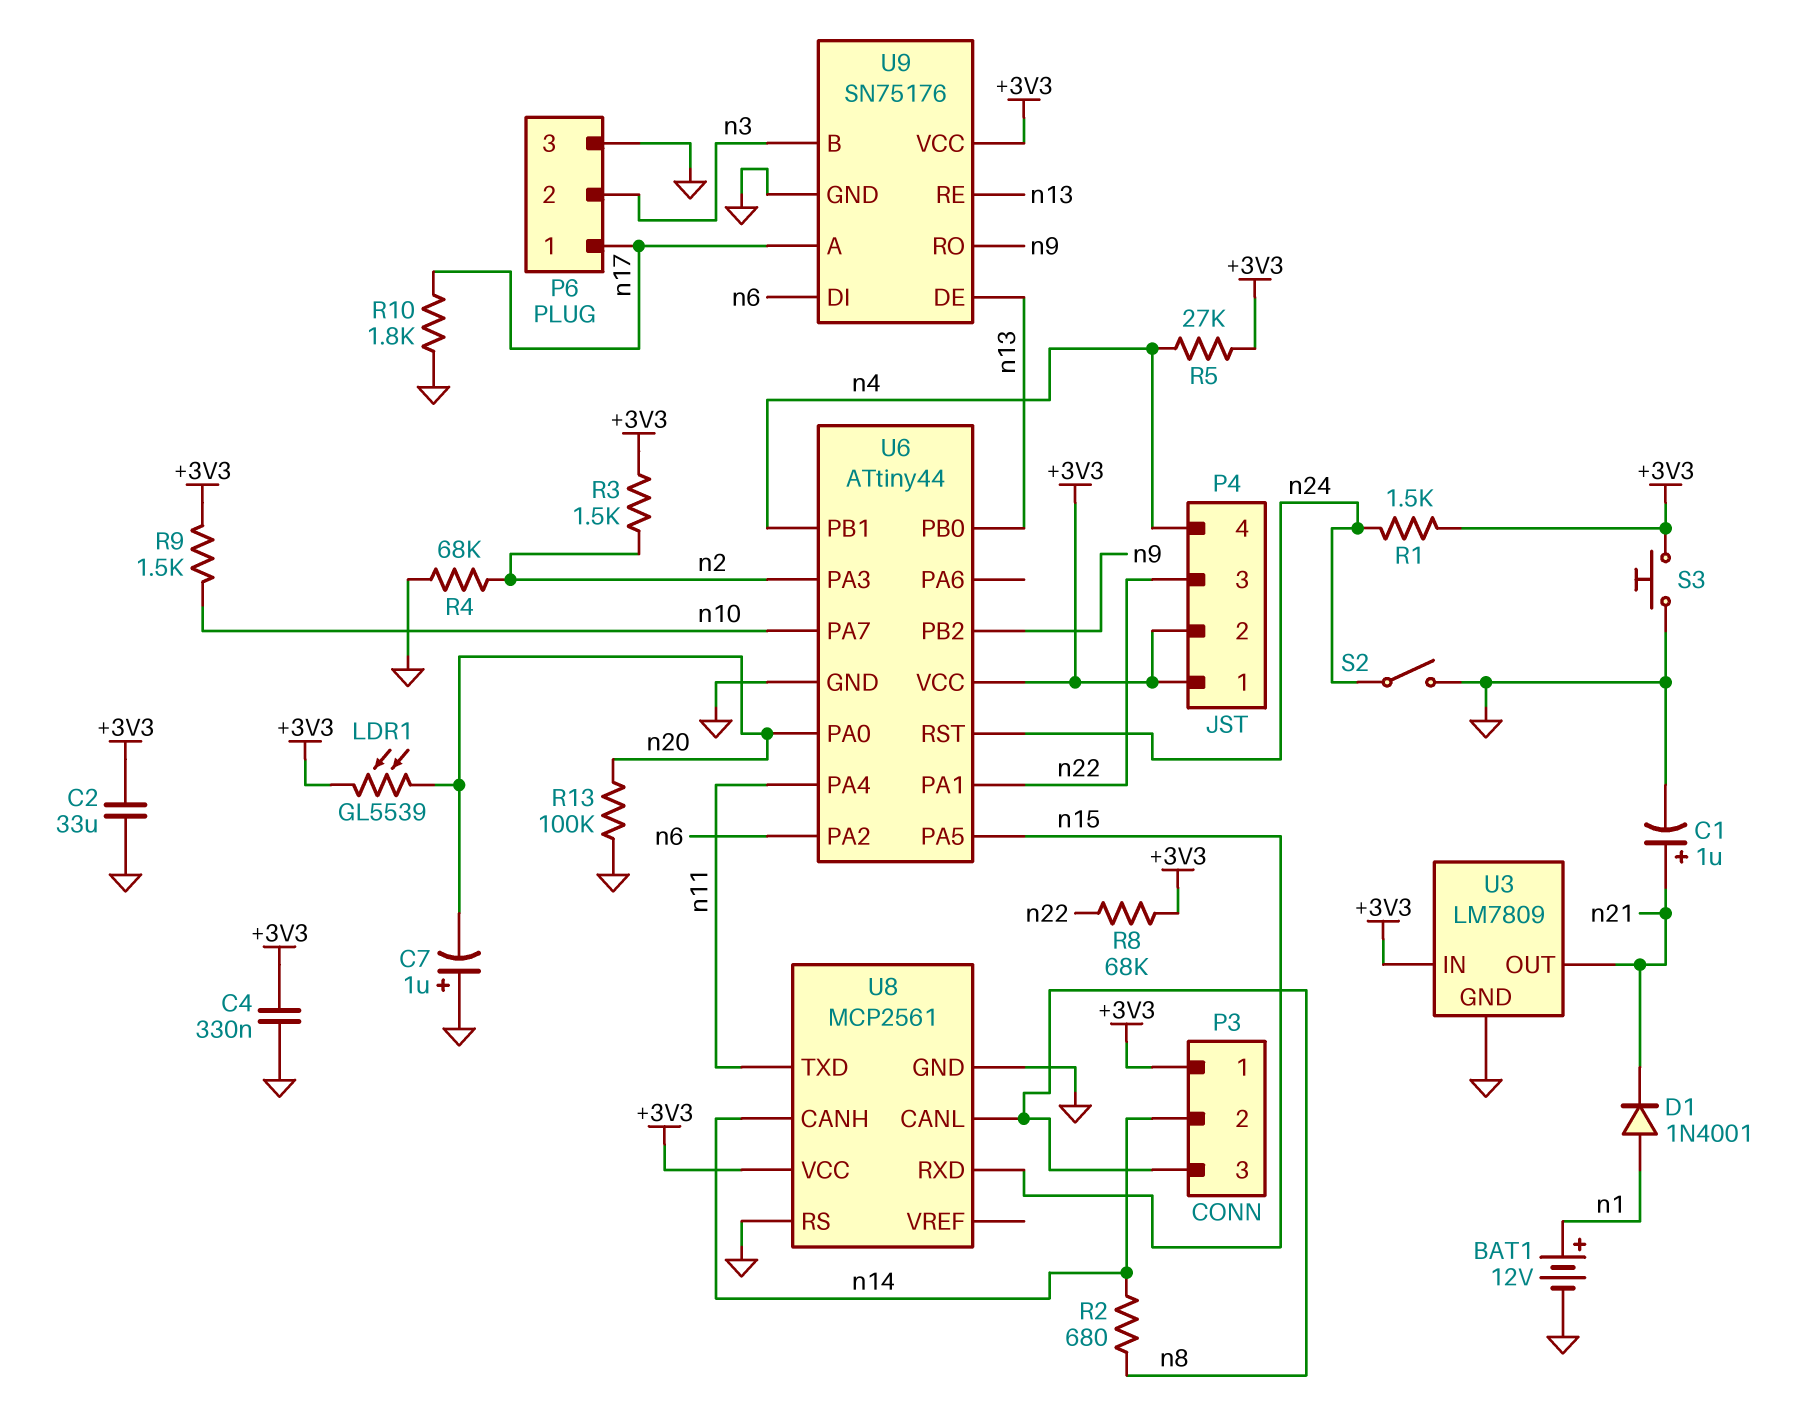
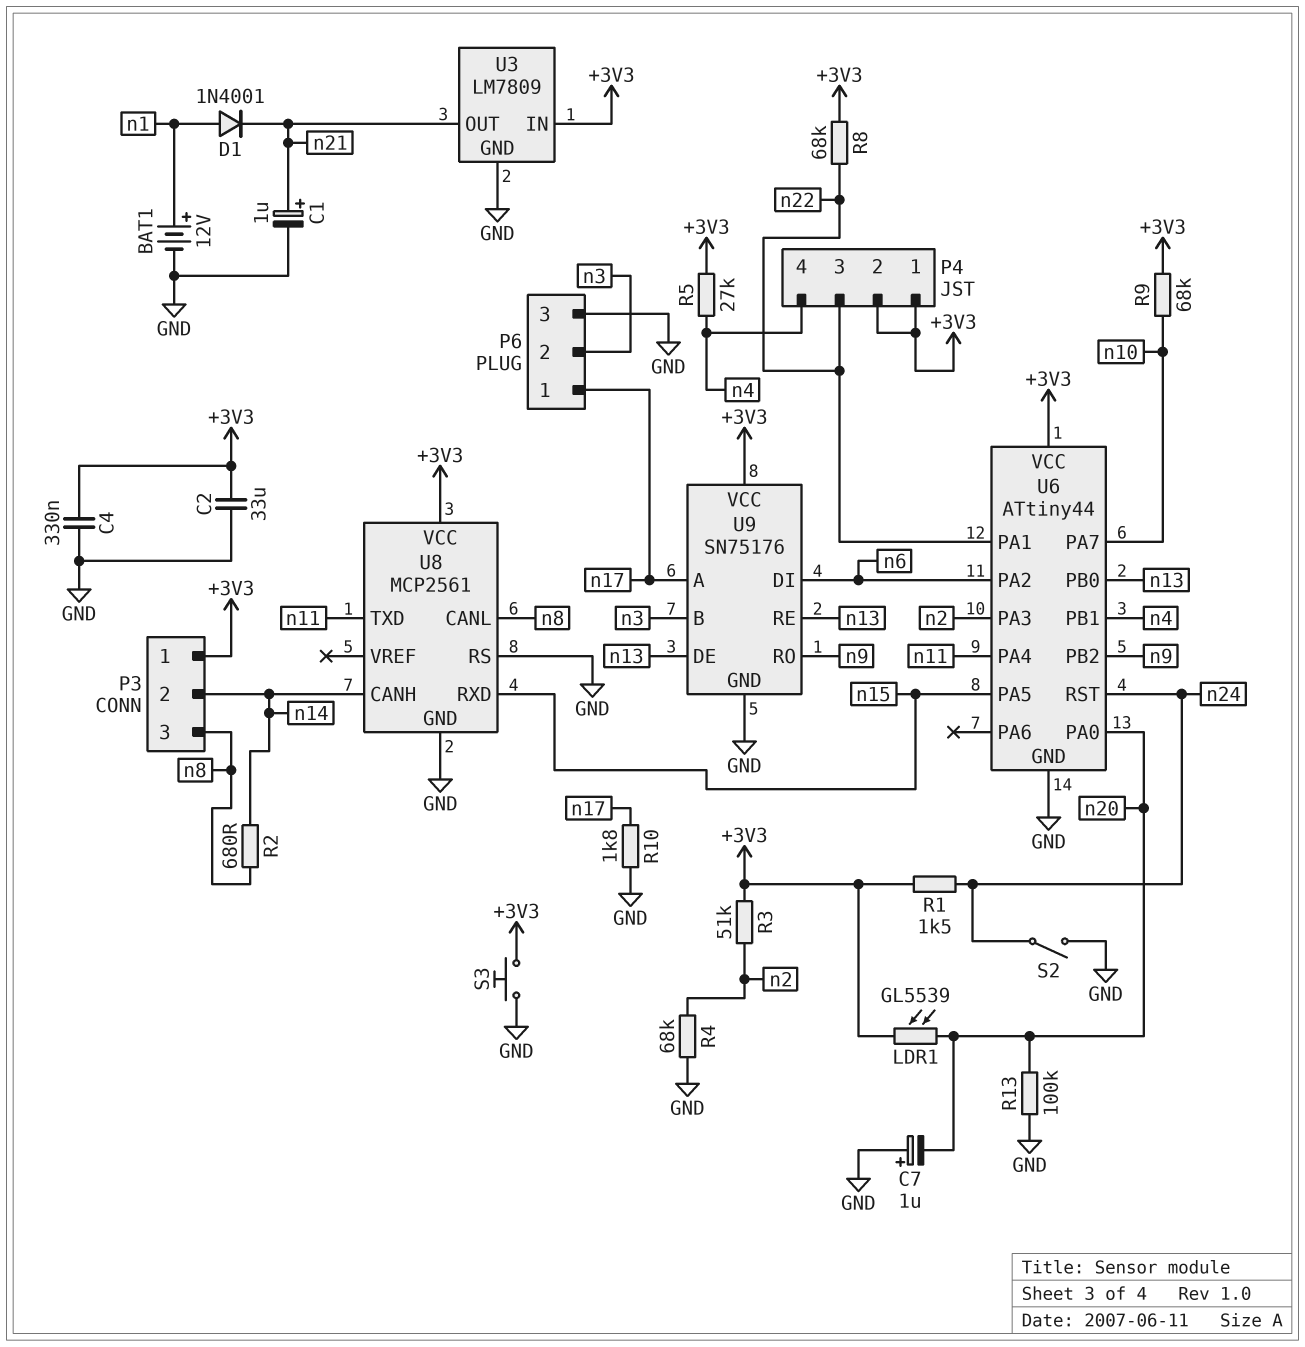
R3: 1.5k (+3V3, n2) -> 51k (+3V3, n2)
R9: 1.5k (+3V3, n10) -> 68k (+3V3, n10)

